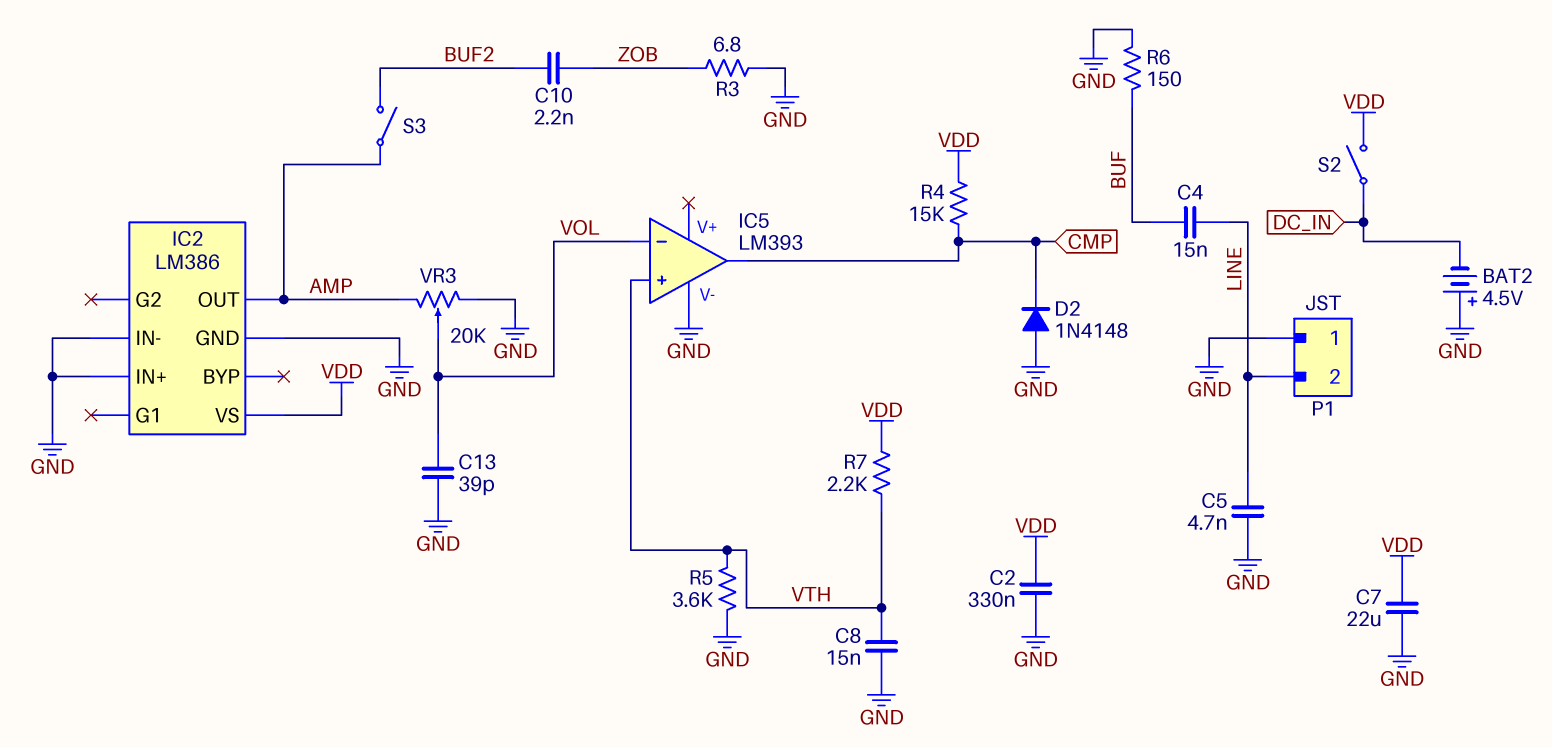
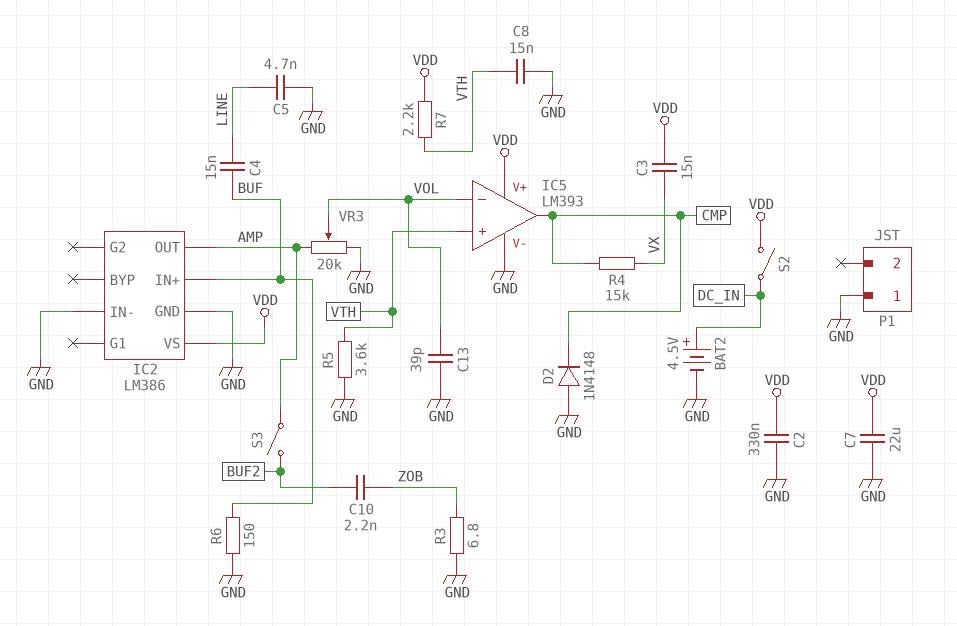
BAT2: 4.5V (plus GND, minus DC_IN) -> 4.5V (plus DC_IN, minus GND)
C3: none -> 15nF (VDD, VX)
IC2 pin IN+: GND -> BUF
IC5 pin V+: none -> VDD
P1 pin 2: LINE -> none
R4: 15k (CMP, VDD) -> 15k (CMP, VX)

